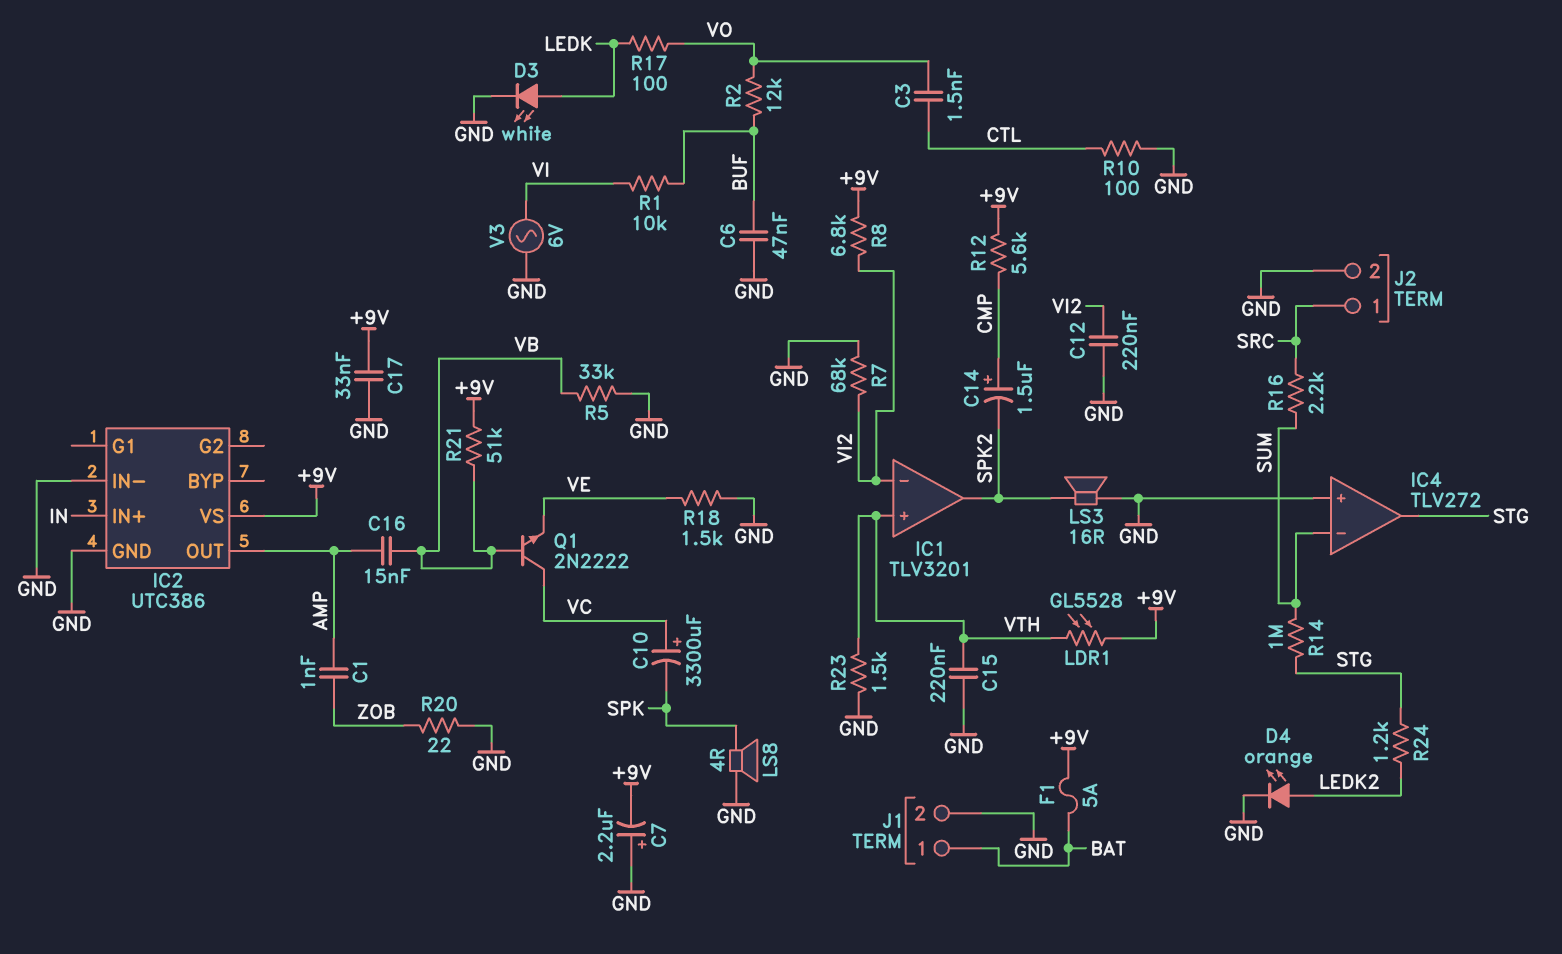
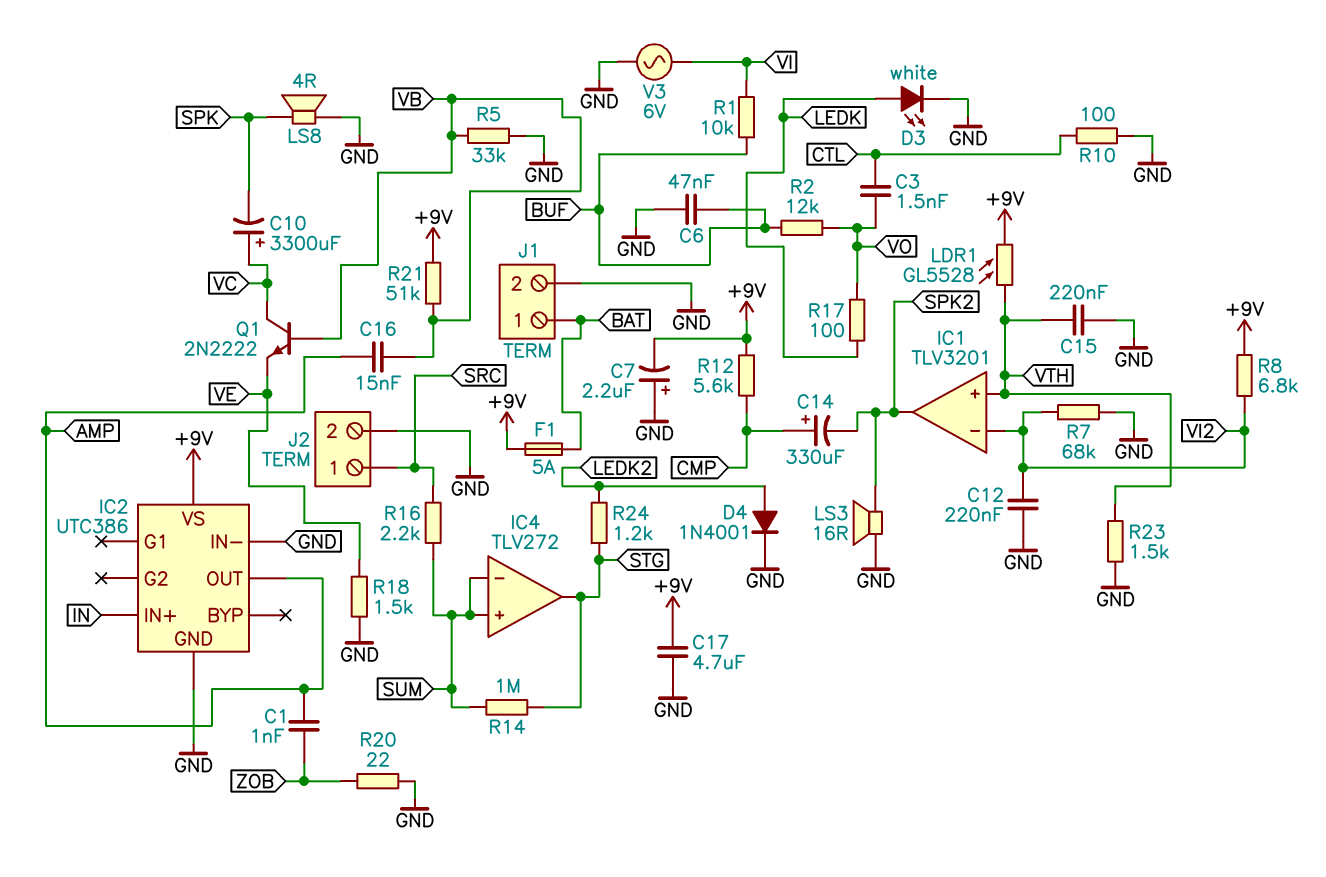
C14: 1.5uF (plus CMP, minus SPK2) -> 330uF (plus CMP, minus SPK2)
C17: 33nF (+9V, GND) -> 4.7uF (+9V, GND)
D4: LED orange (A LEDK2, K GND) -> diode 1N4001 (A LEDK2, K GND)
IC4 pin in+: GND -> SUM

